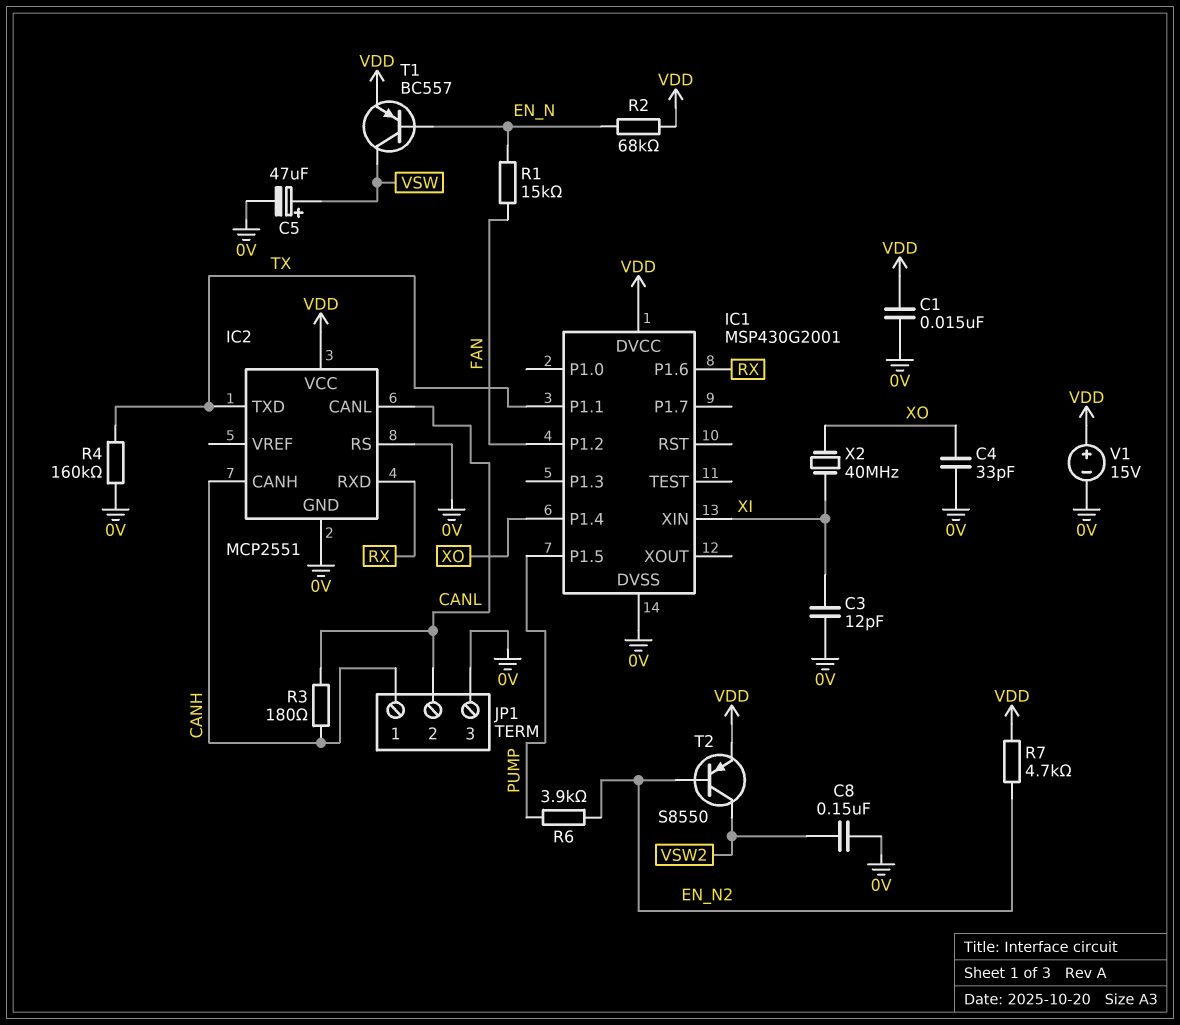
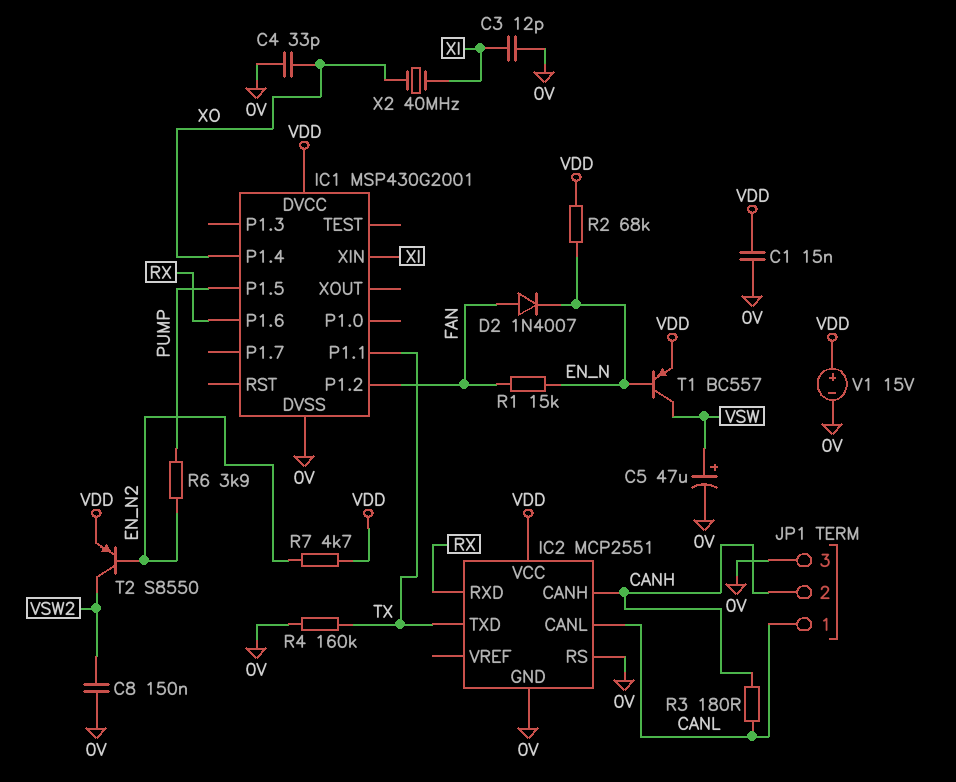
D2: none -> diode 1N4007 (A FAN, K EN_N)
JP1 pin 1: CANH -> CANL
JP1 pin 2: CANL -> CANH

